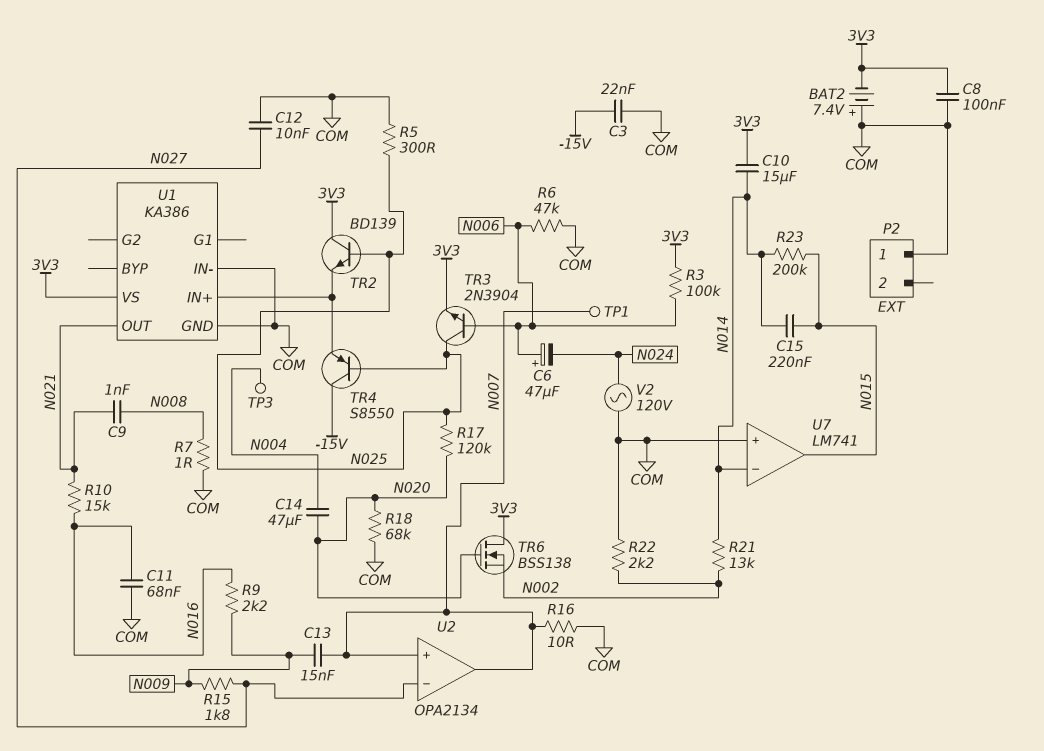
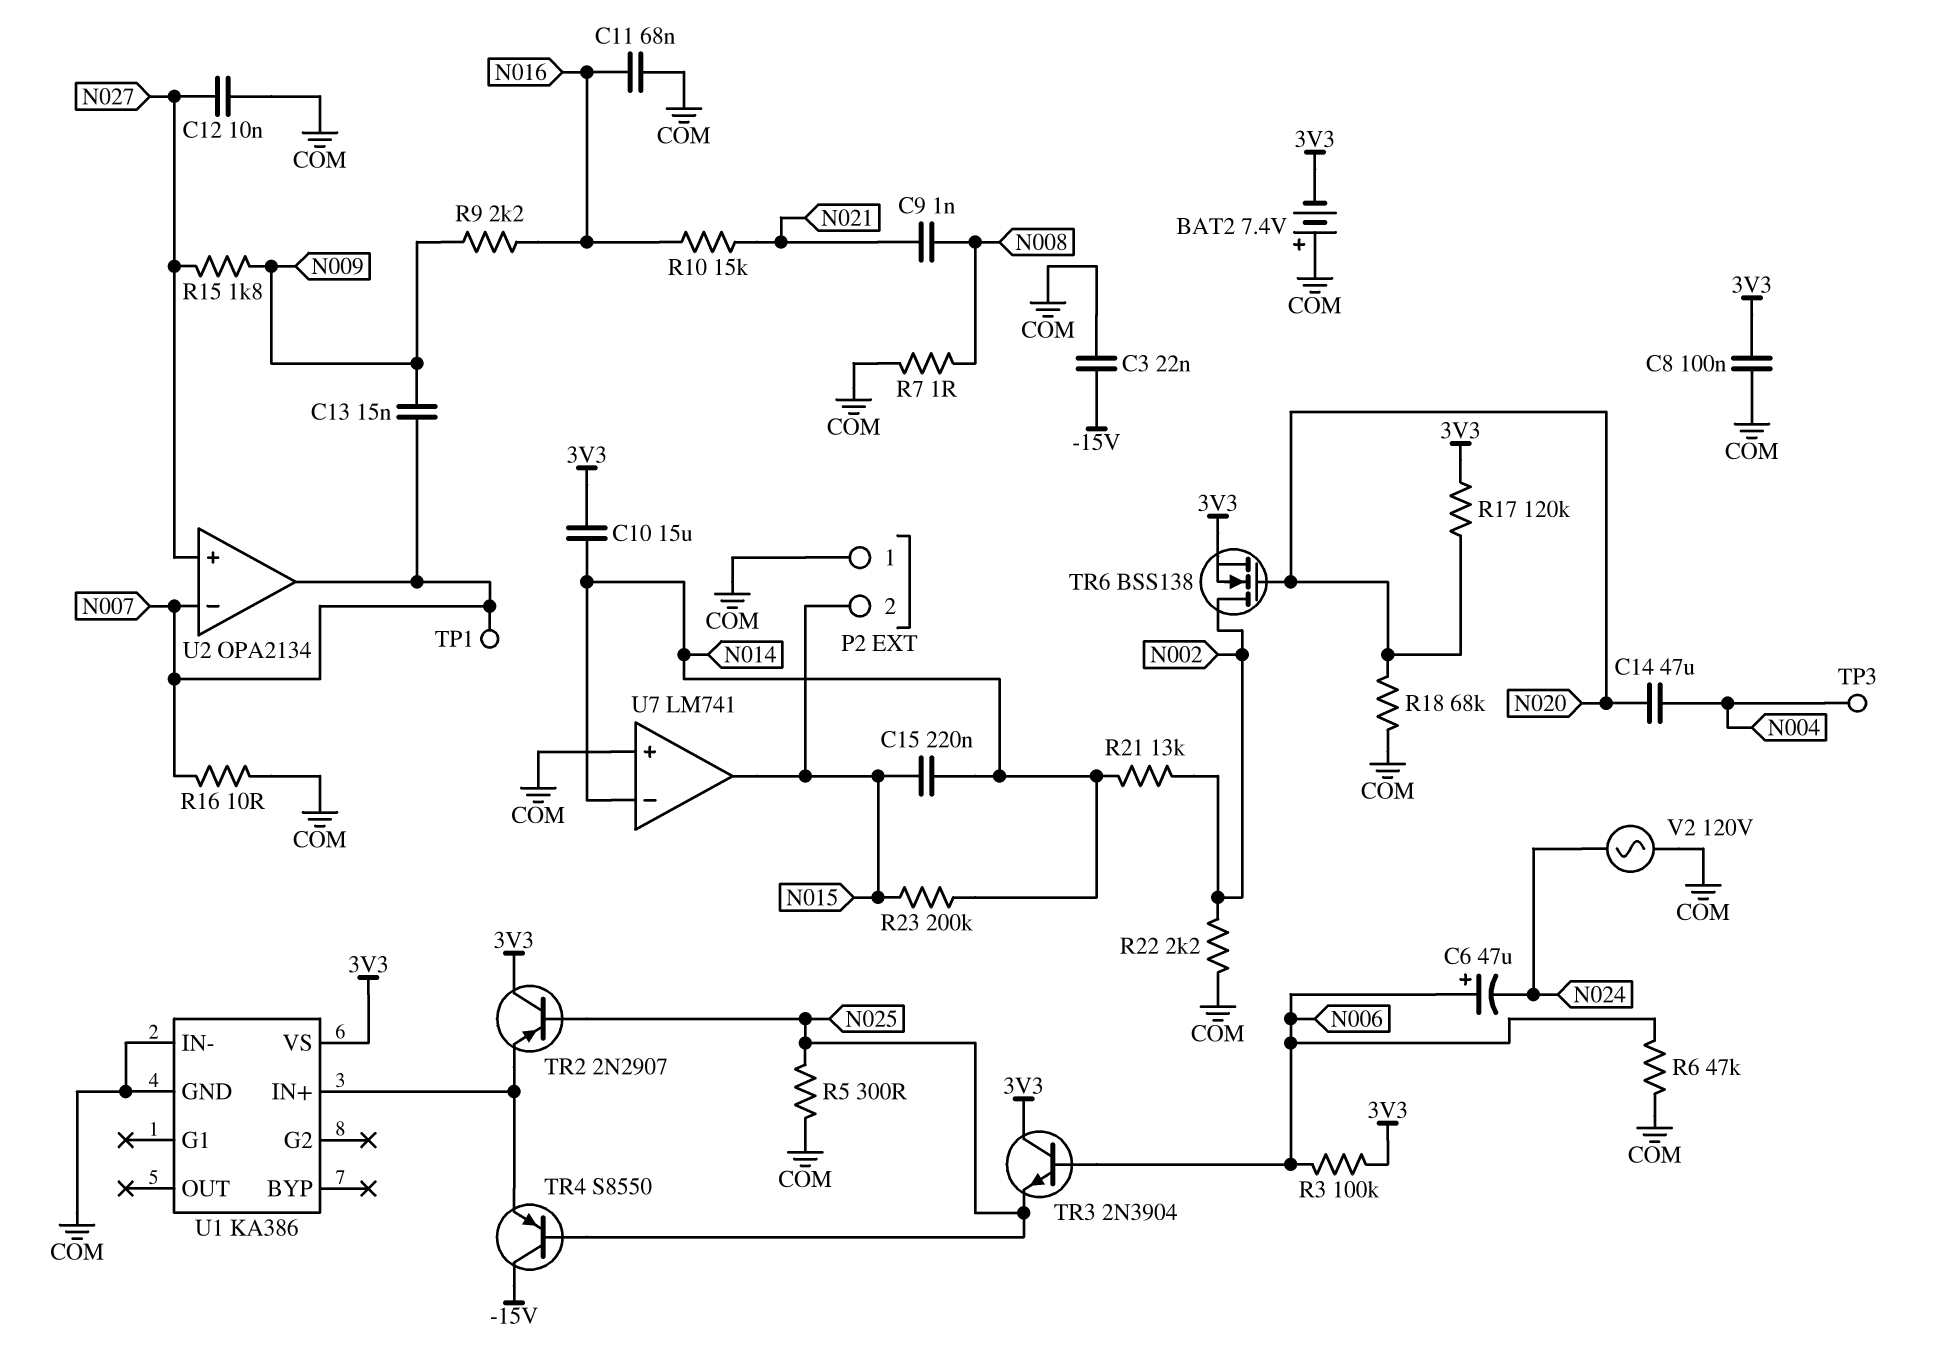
P2 pin 2: none -> N015
R17: 120k (N020, N025) -> 120k (3V3, N020)
TR2: NPN BD139 (B N025, C 3V3, E U1/IN+) -> PNP 2N2907 (B N025, C 3V3, E U1/IN+)
TR3: NPN 2N3904 (B N006, C N025, E 3V3) -> NPN 2N3904 (B N006, C 3V3, E N025)
TR6: NMOS BSS138 (G N020, D 3V3, S N002) -> NMOS BSS138 (G N020, D N002, S 3V3)
U1 pin OUT: N021 -> none
U2 pin in+: N007 -> N027
U2 pin in-: N027 -> N007

